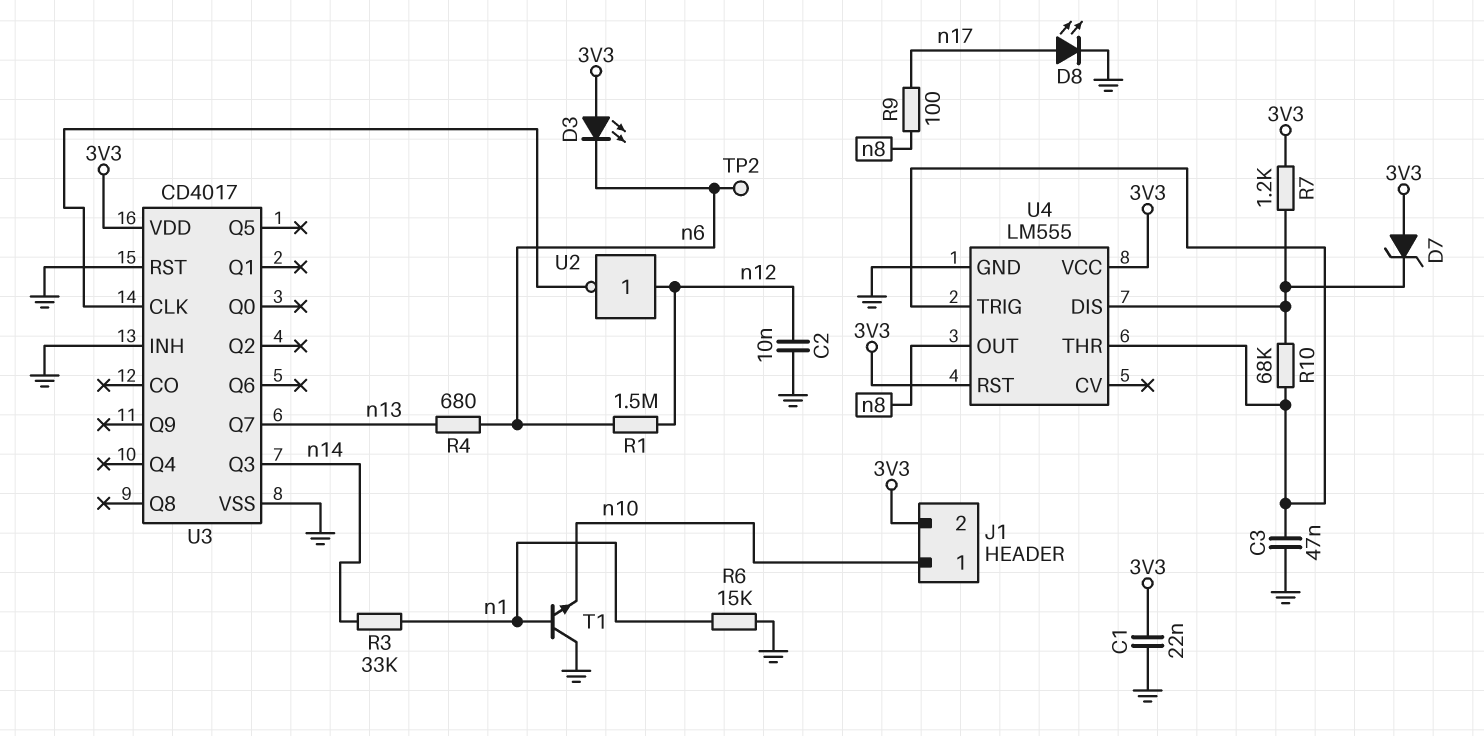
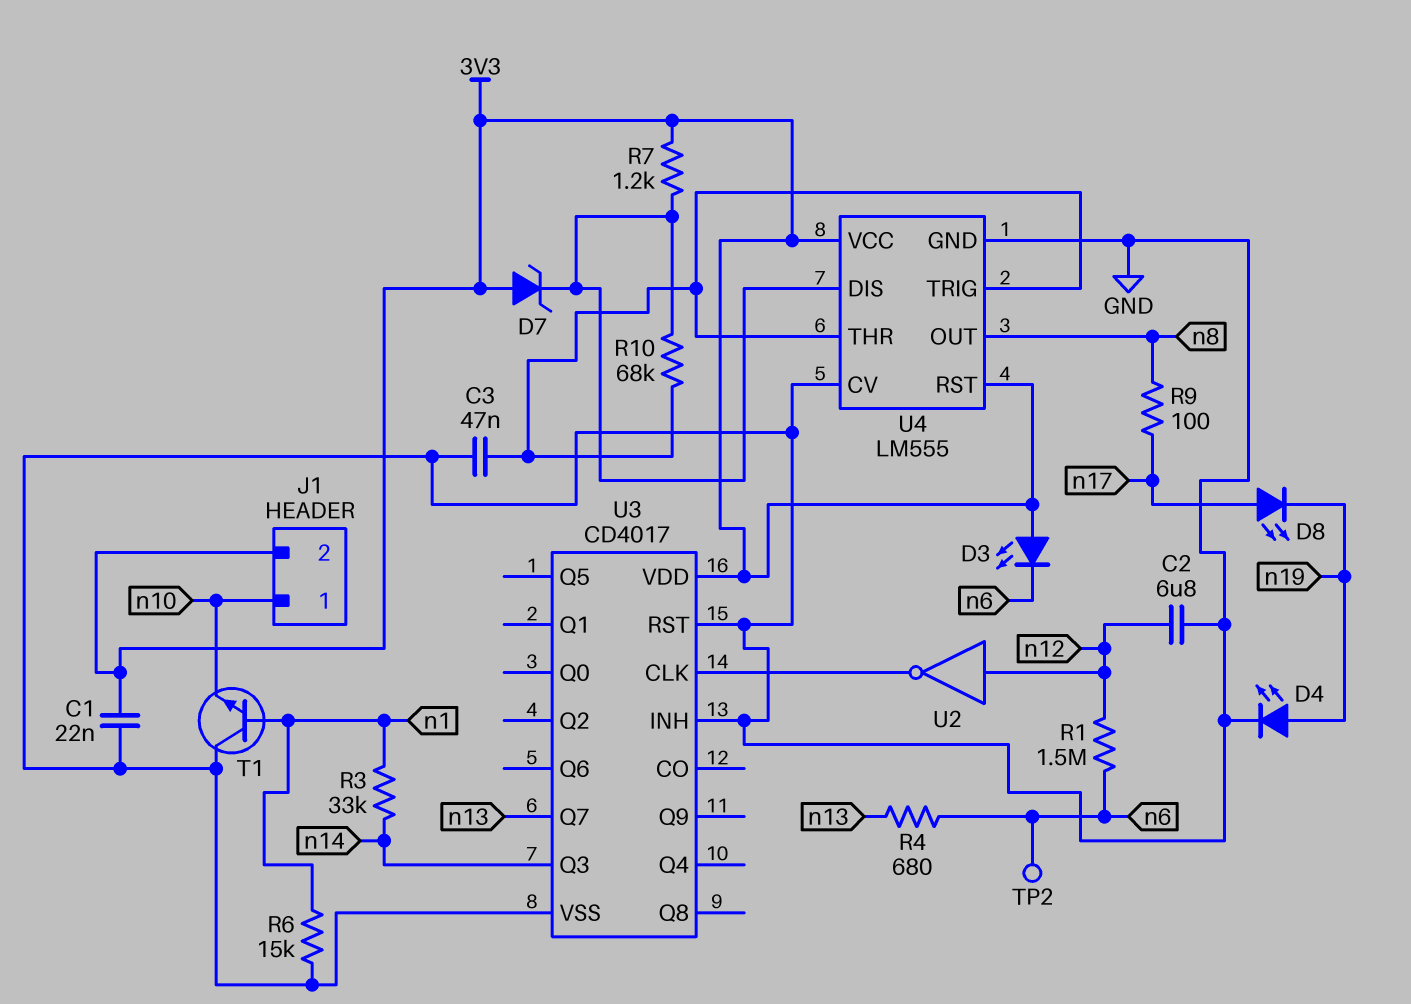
C2: 10nF (GND, n12) -> 6.8uF (GND, n12)
D4: none -> LED (A n19, K GND)
D8: LED (A n17, K GND) -> LED (A n17, K n19)
U4 pin CV: none -> GND

